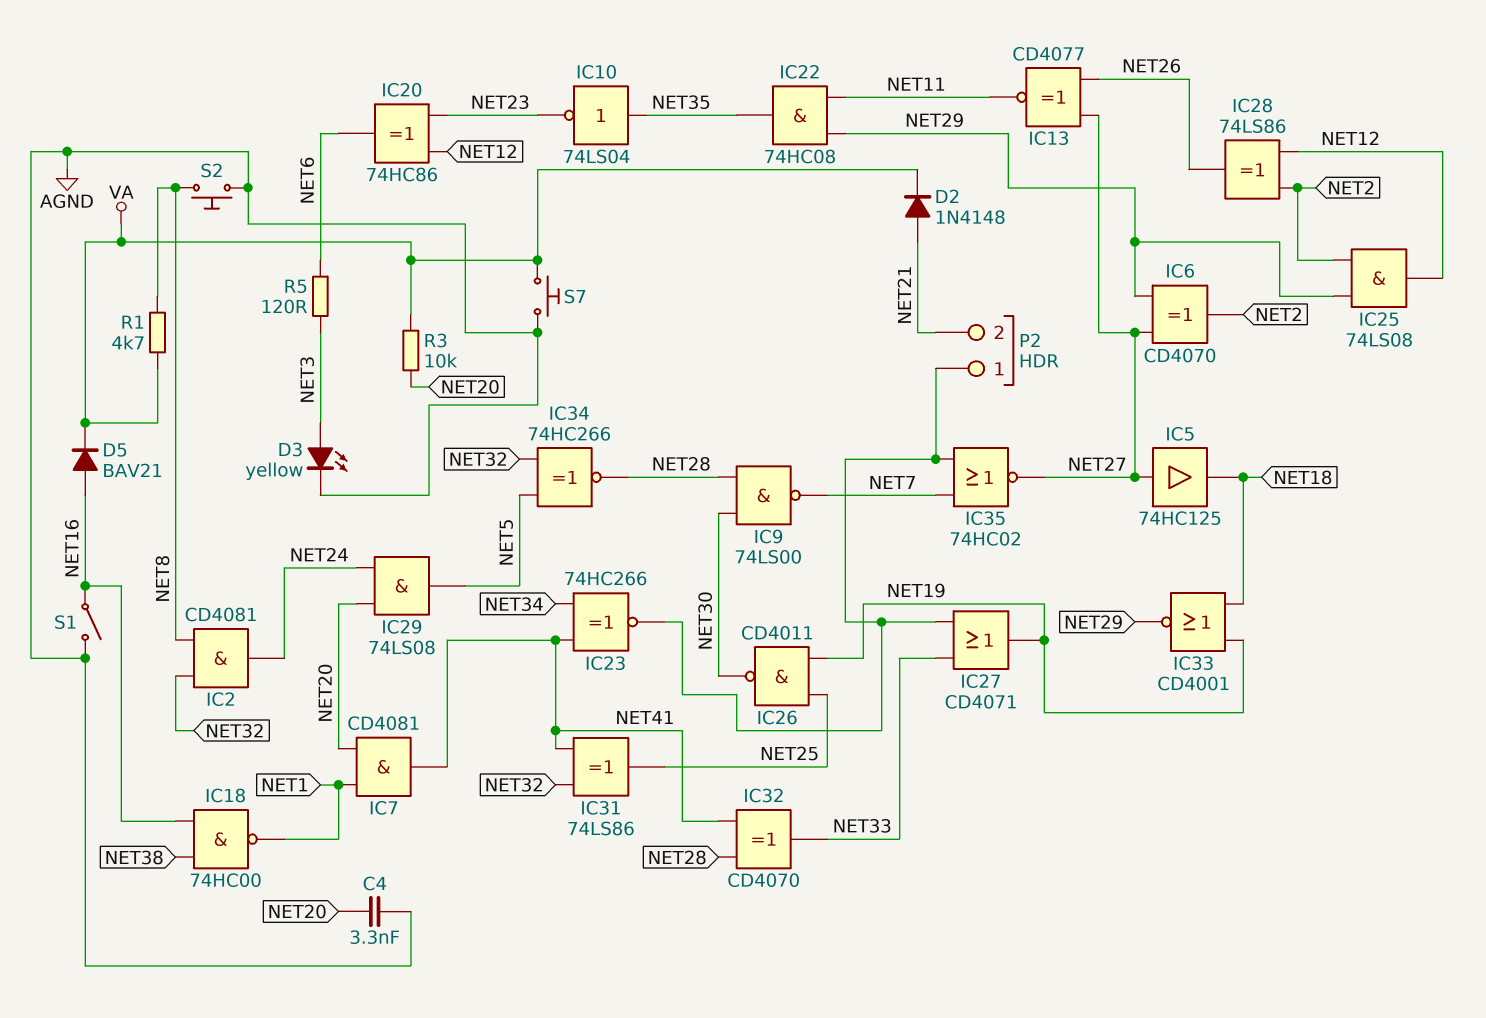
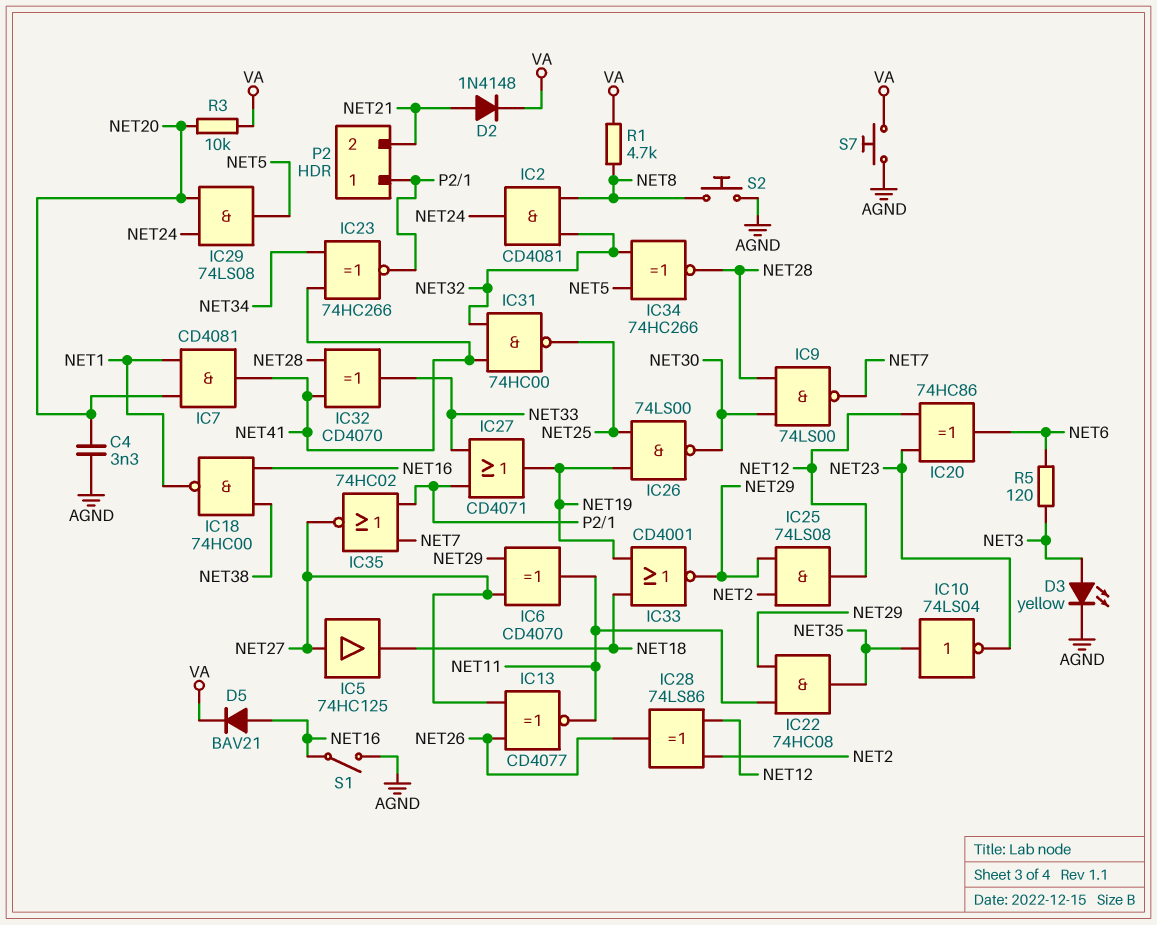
IC6: XOR CD4070 (in NET27, in NET29, out NET2) -> XOR CD4070 (in NET27, in NET29, out NET11)
IC26: NAND CD4011 (in NET19, in NET25, out NET30) -> NAND 74LS00 (in NET19, in NET25, out NET30)
IC31: XOR 74LS86 (in NET32, in NET41, out NET25) -> NAND 74HC00 (in NET32, in NET41, out NET25)

